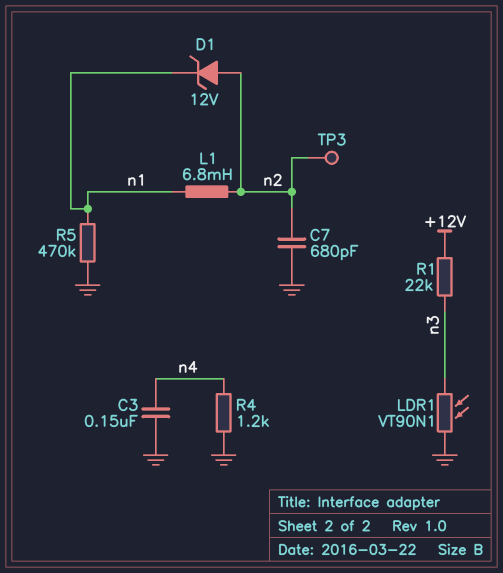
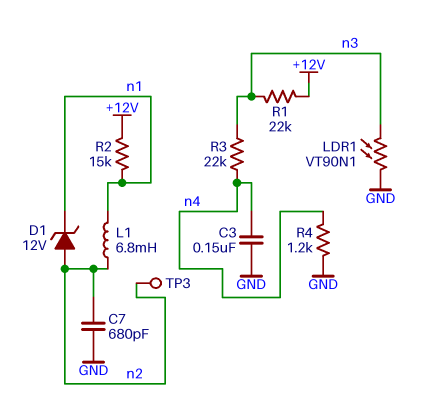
R2: none -> 15k (+12V, n1)
R3: none -> 22k (n3, n4)
R5: 470k (GND, n1) -> none

